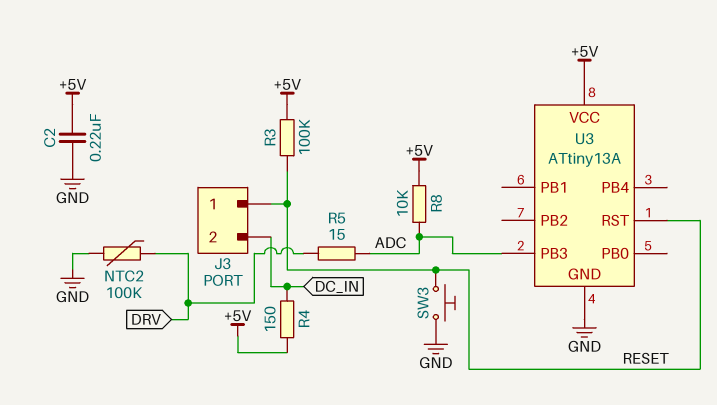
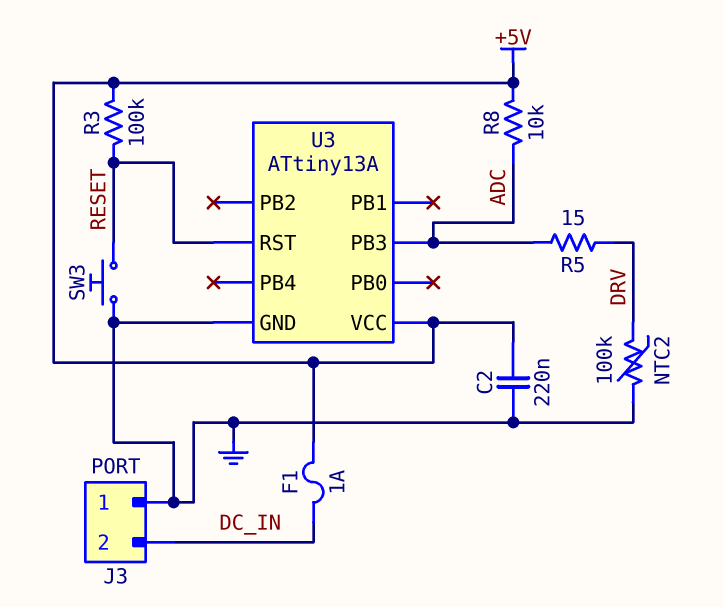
F1: none -> 1A (+5V, DC_IN)
J3 pin 1: RESET -> GND
R4: 150 (+5V, DC_IN) -> none

